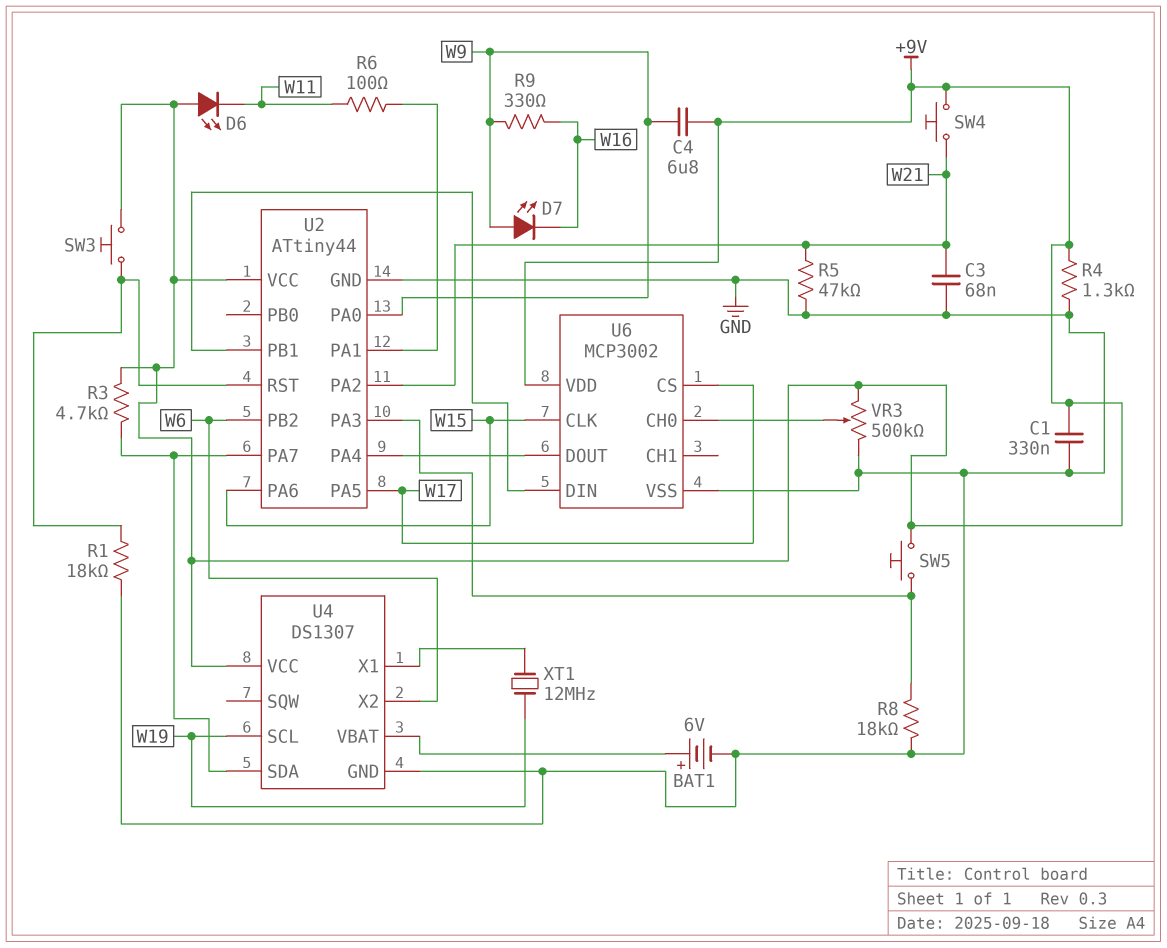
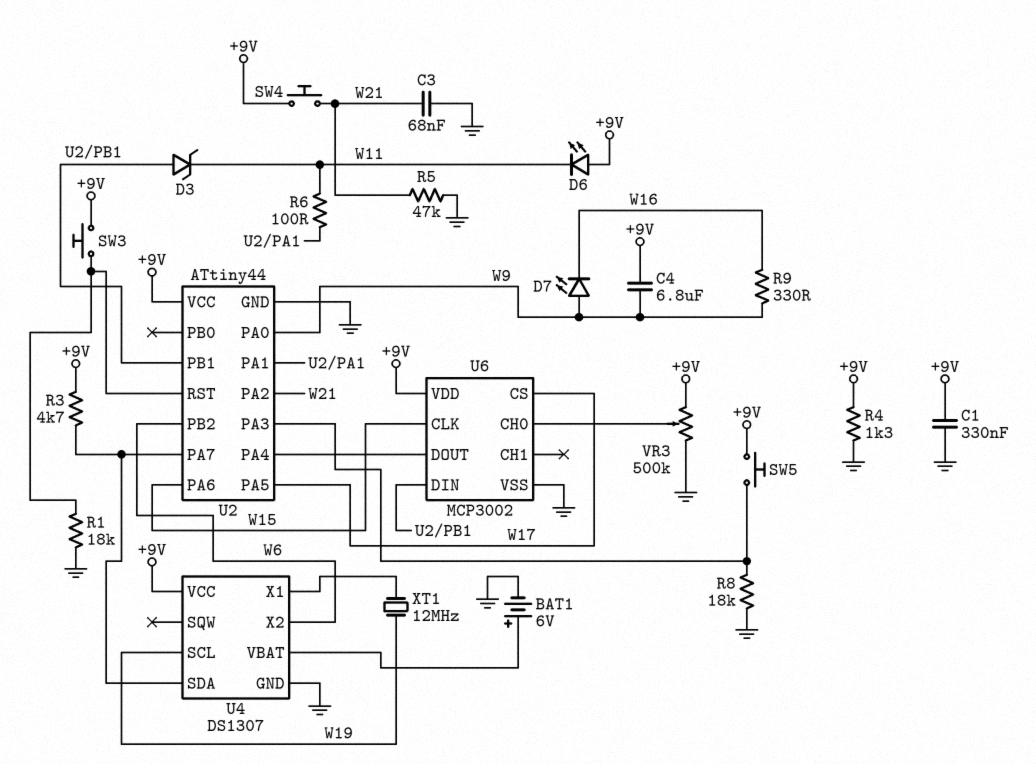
D3: none -> zener (A U2/PB1, K W11)

